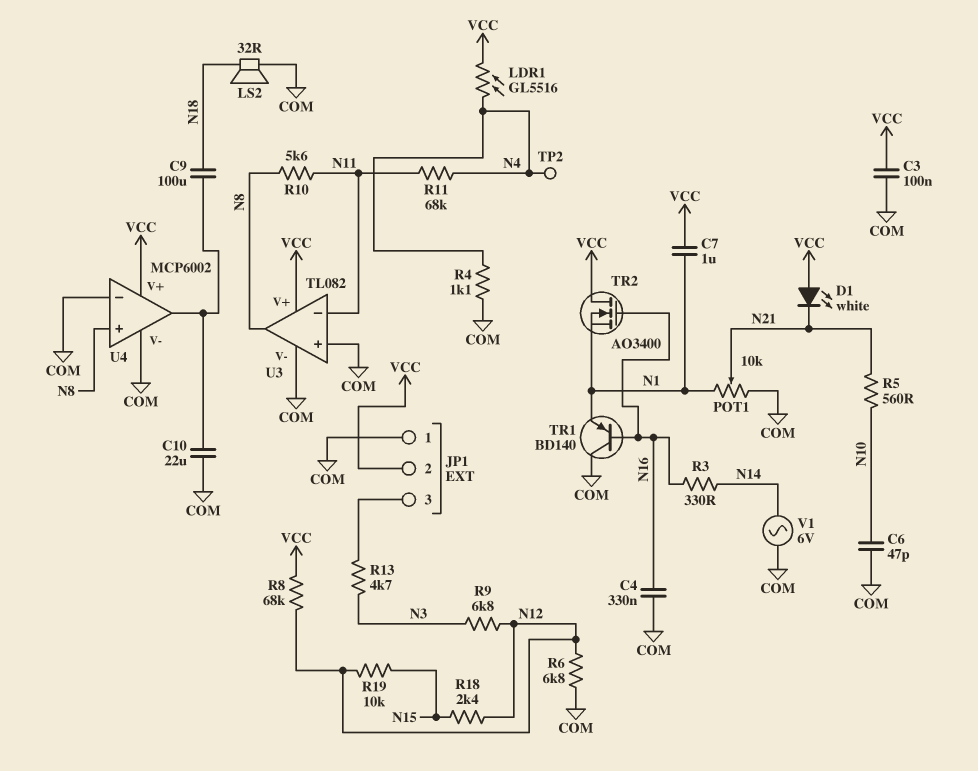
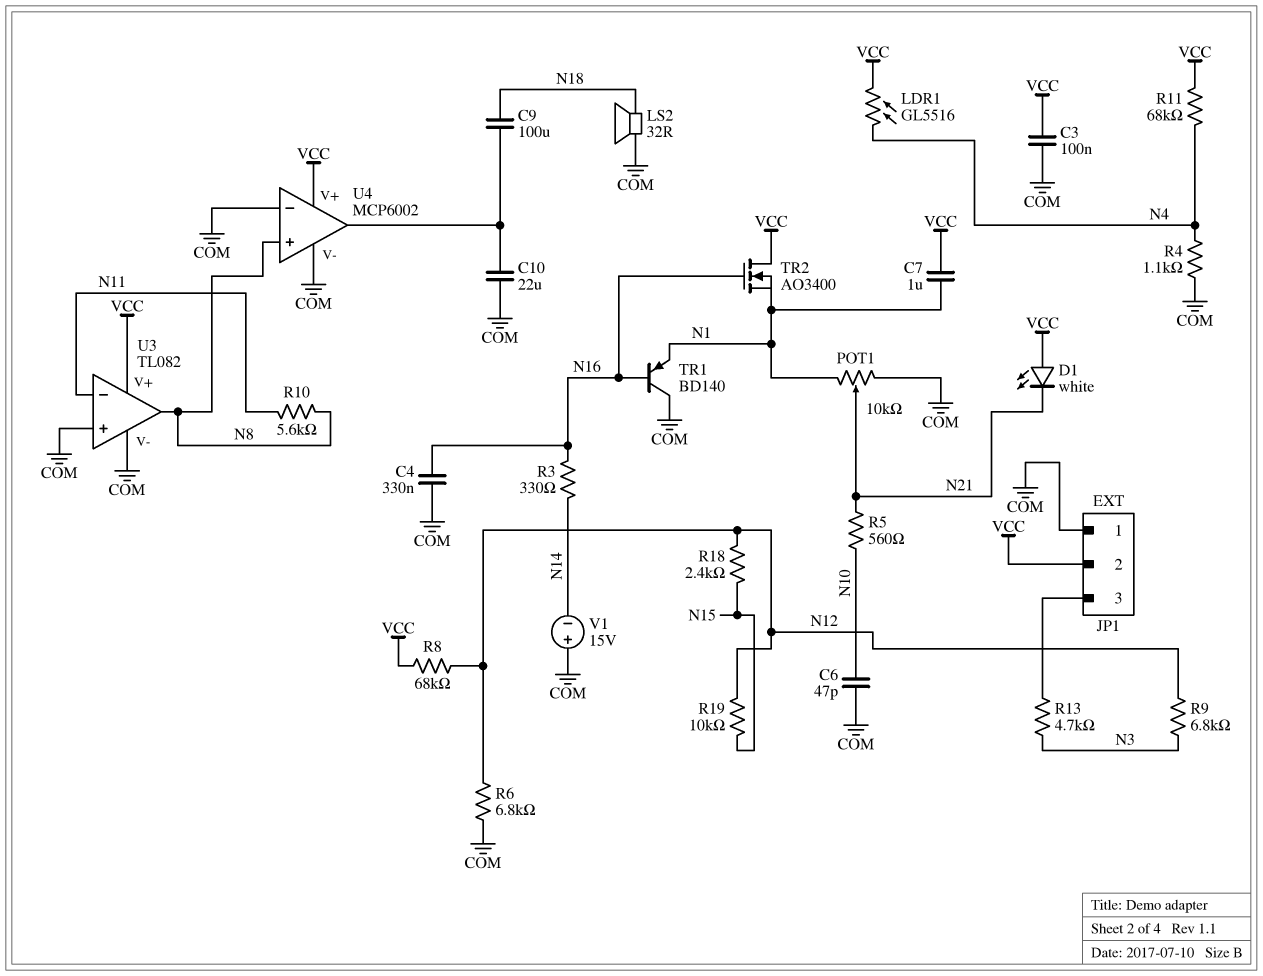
R11: 68k (N4, N11) -> 68k (N4, VCC)
TP2: test point (N4) -> none
V1: AC 6V (COM, N14) -> 15V (plus COM, minus N14)

